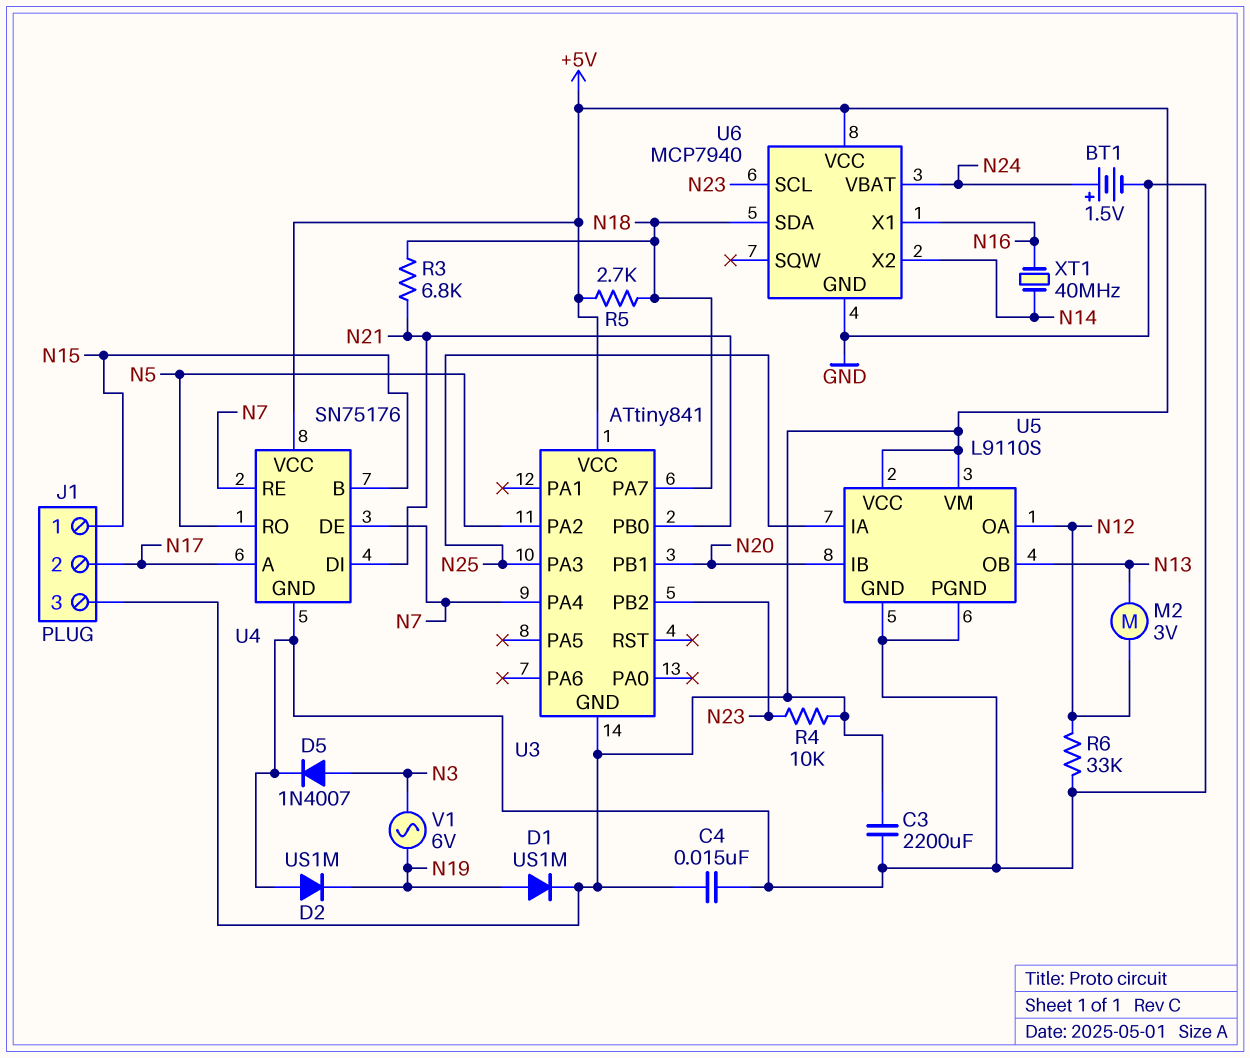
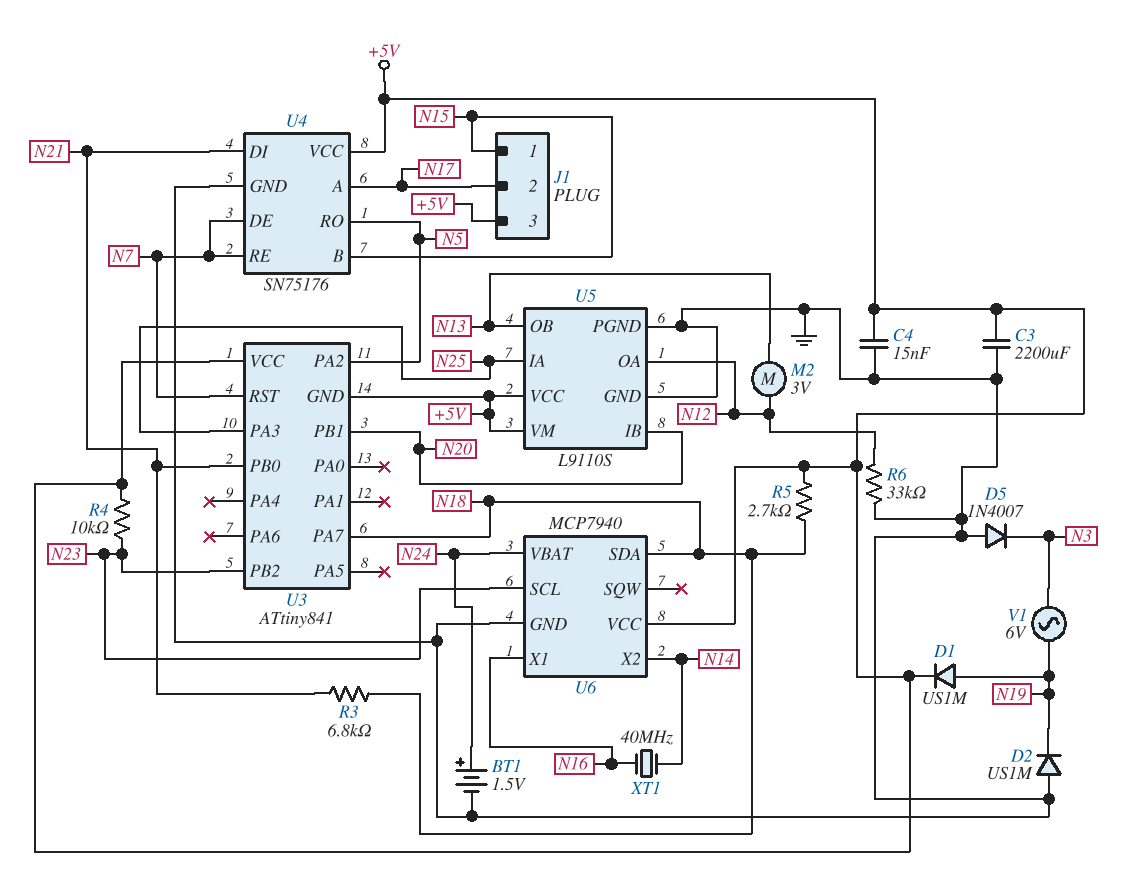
D5: diode 1N4007 (A N3, K GND) -> diode 1N4007 (A GND, K N3)
U3 pin PA4: N7 -> none
U3 pin RST: none -> N7

